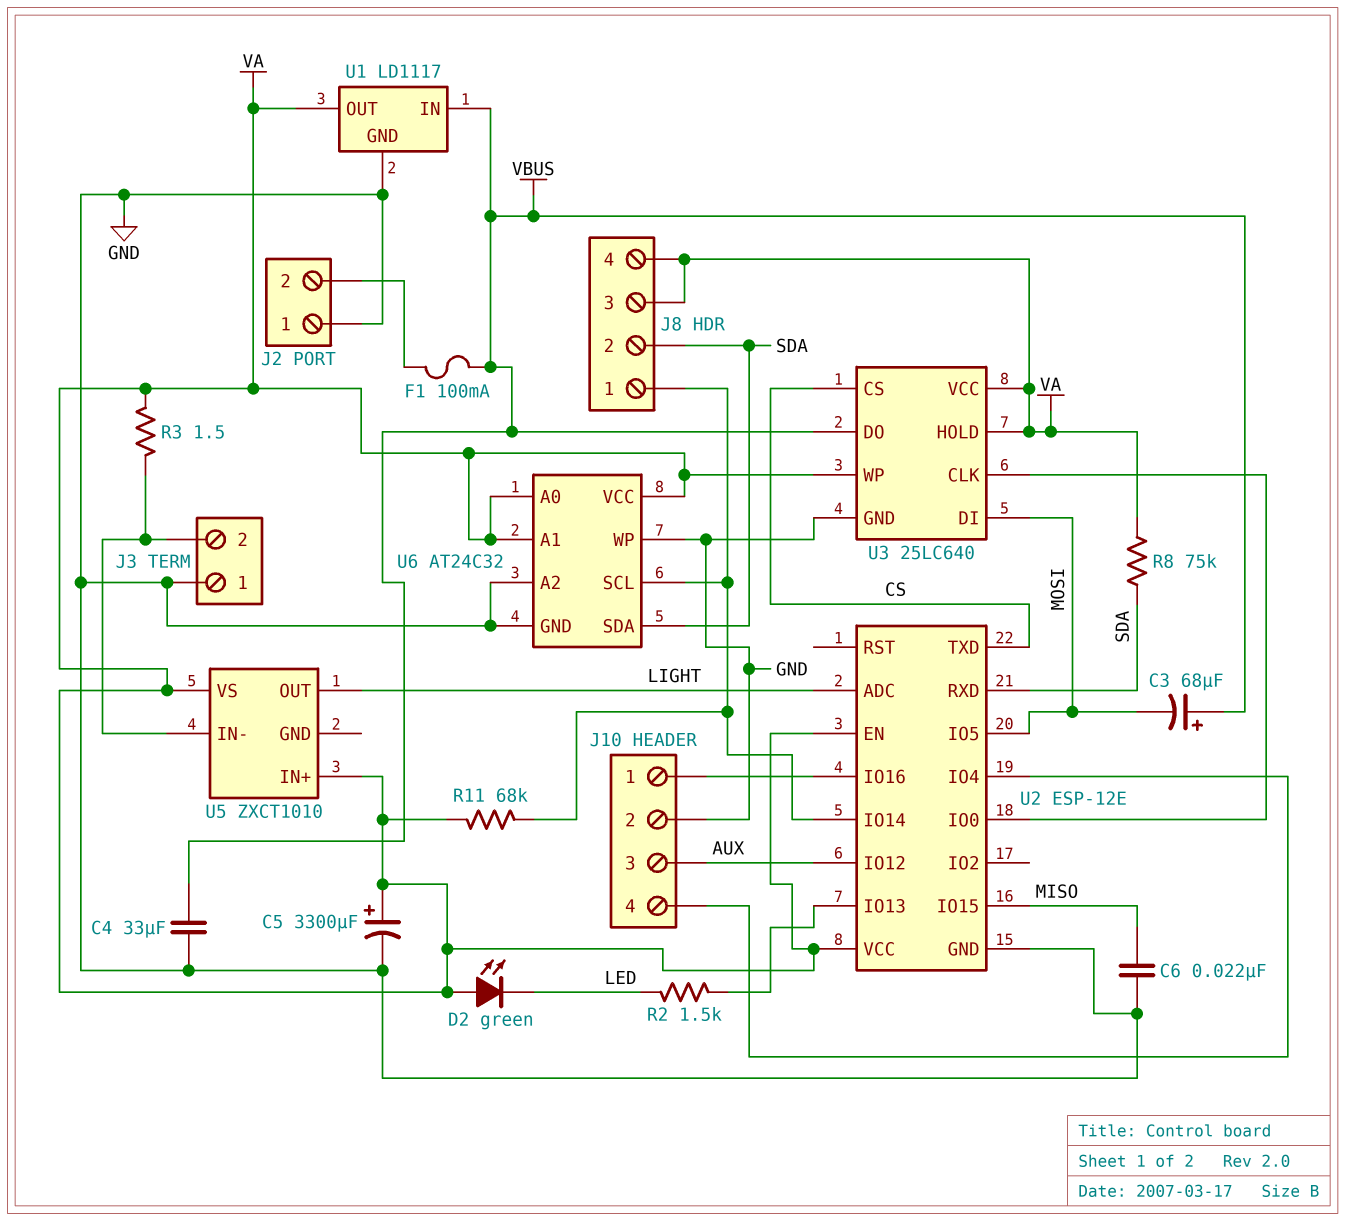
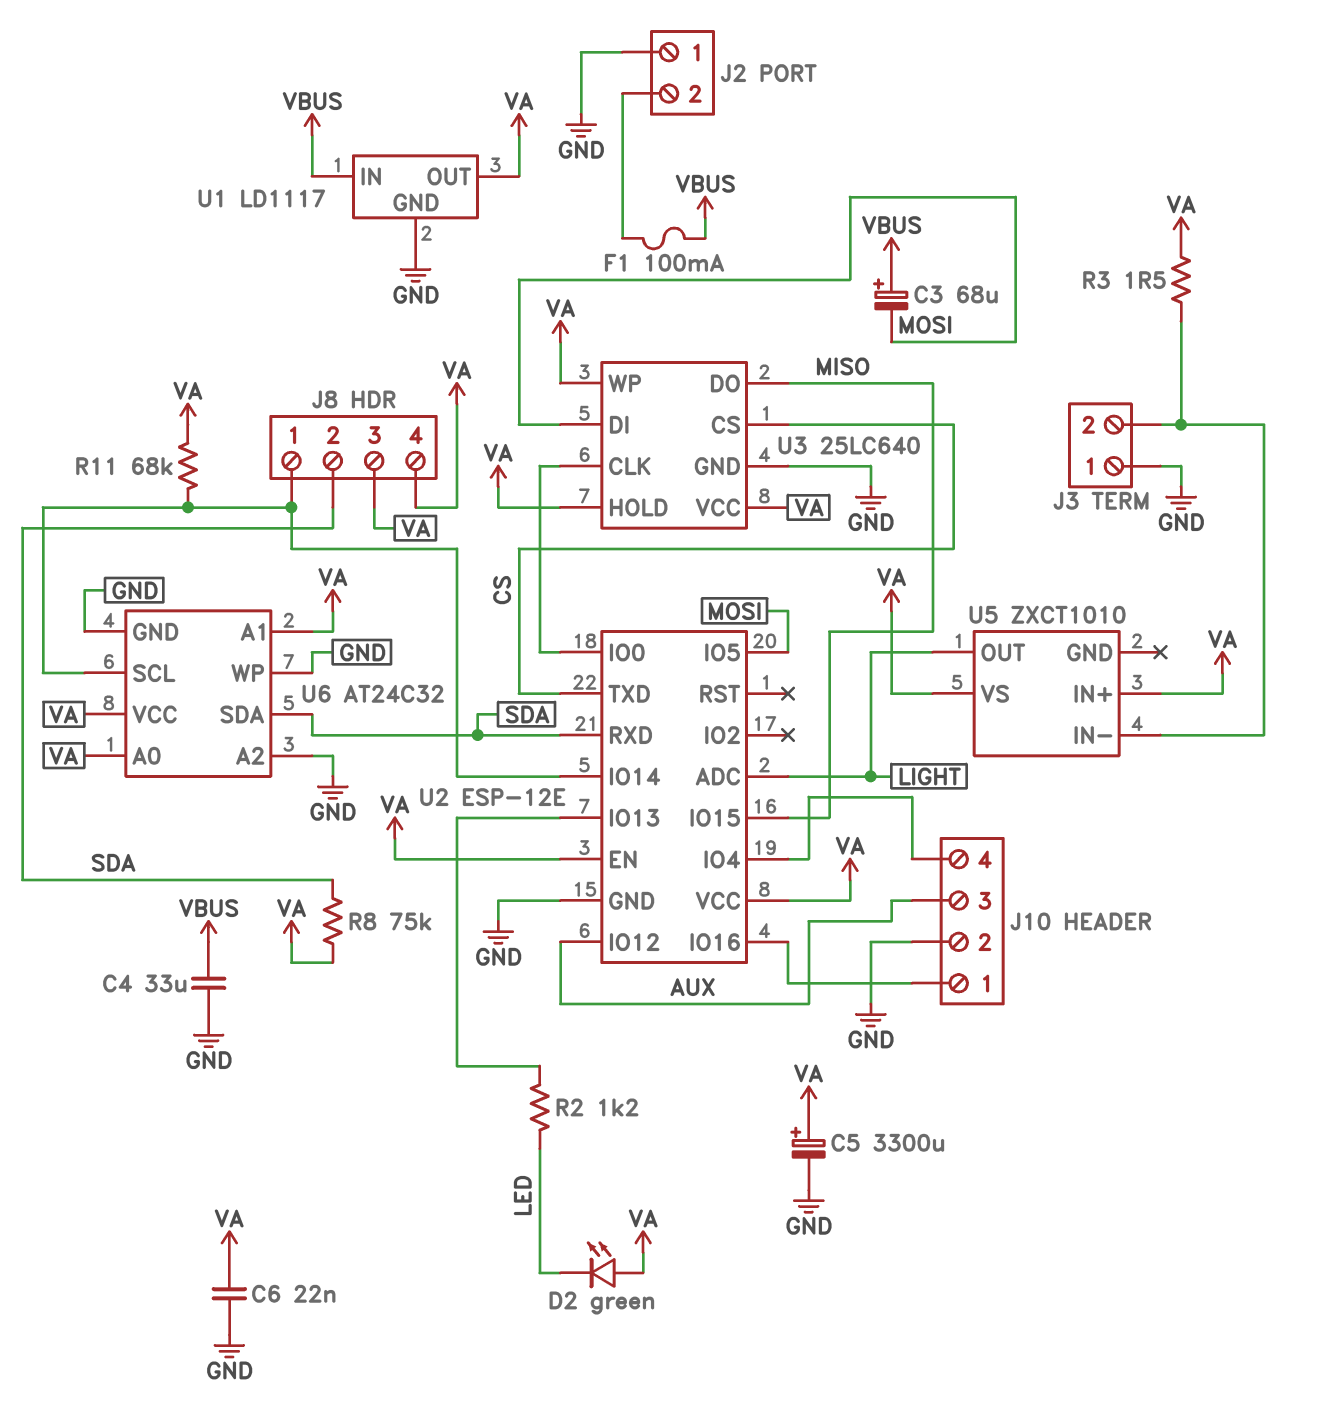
C6: 22nF (GND, MISO) -> 22nF (GND, VA)
R2: 1.5k (LED, U2/IO13) -> 1.2k (LED, U2/IO13)
U3 pin DO: VBUS -> MISO

